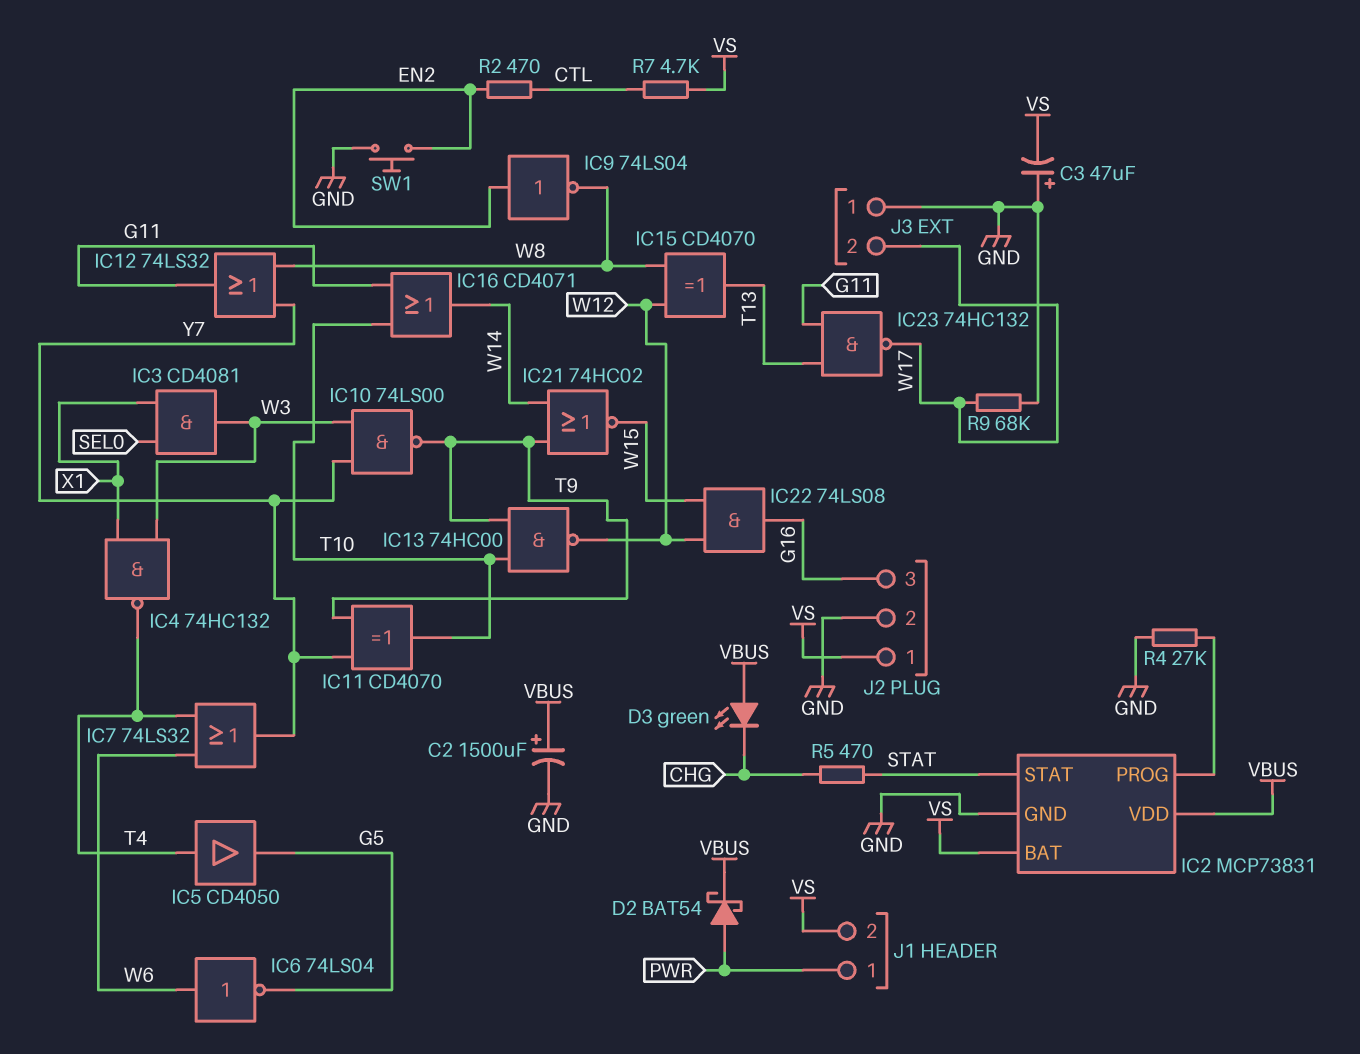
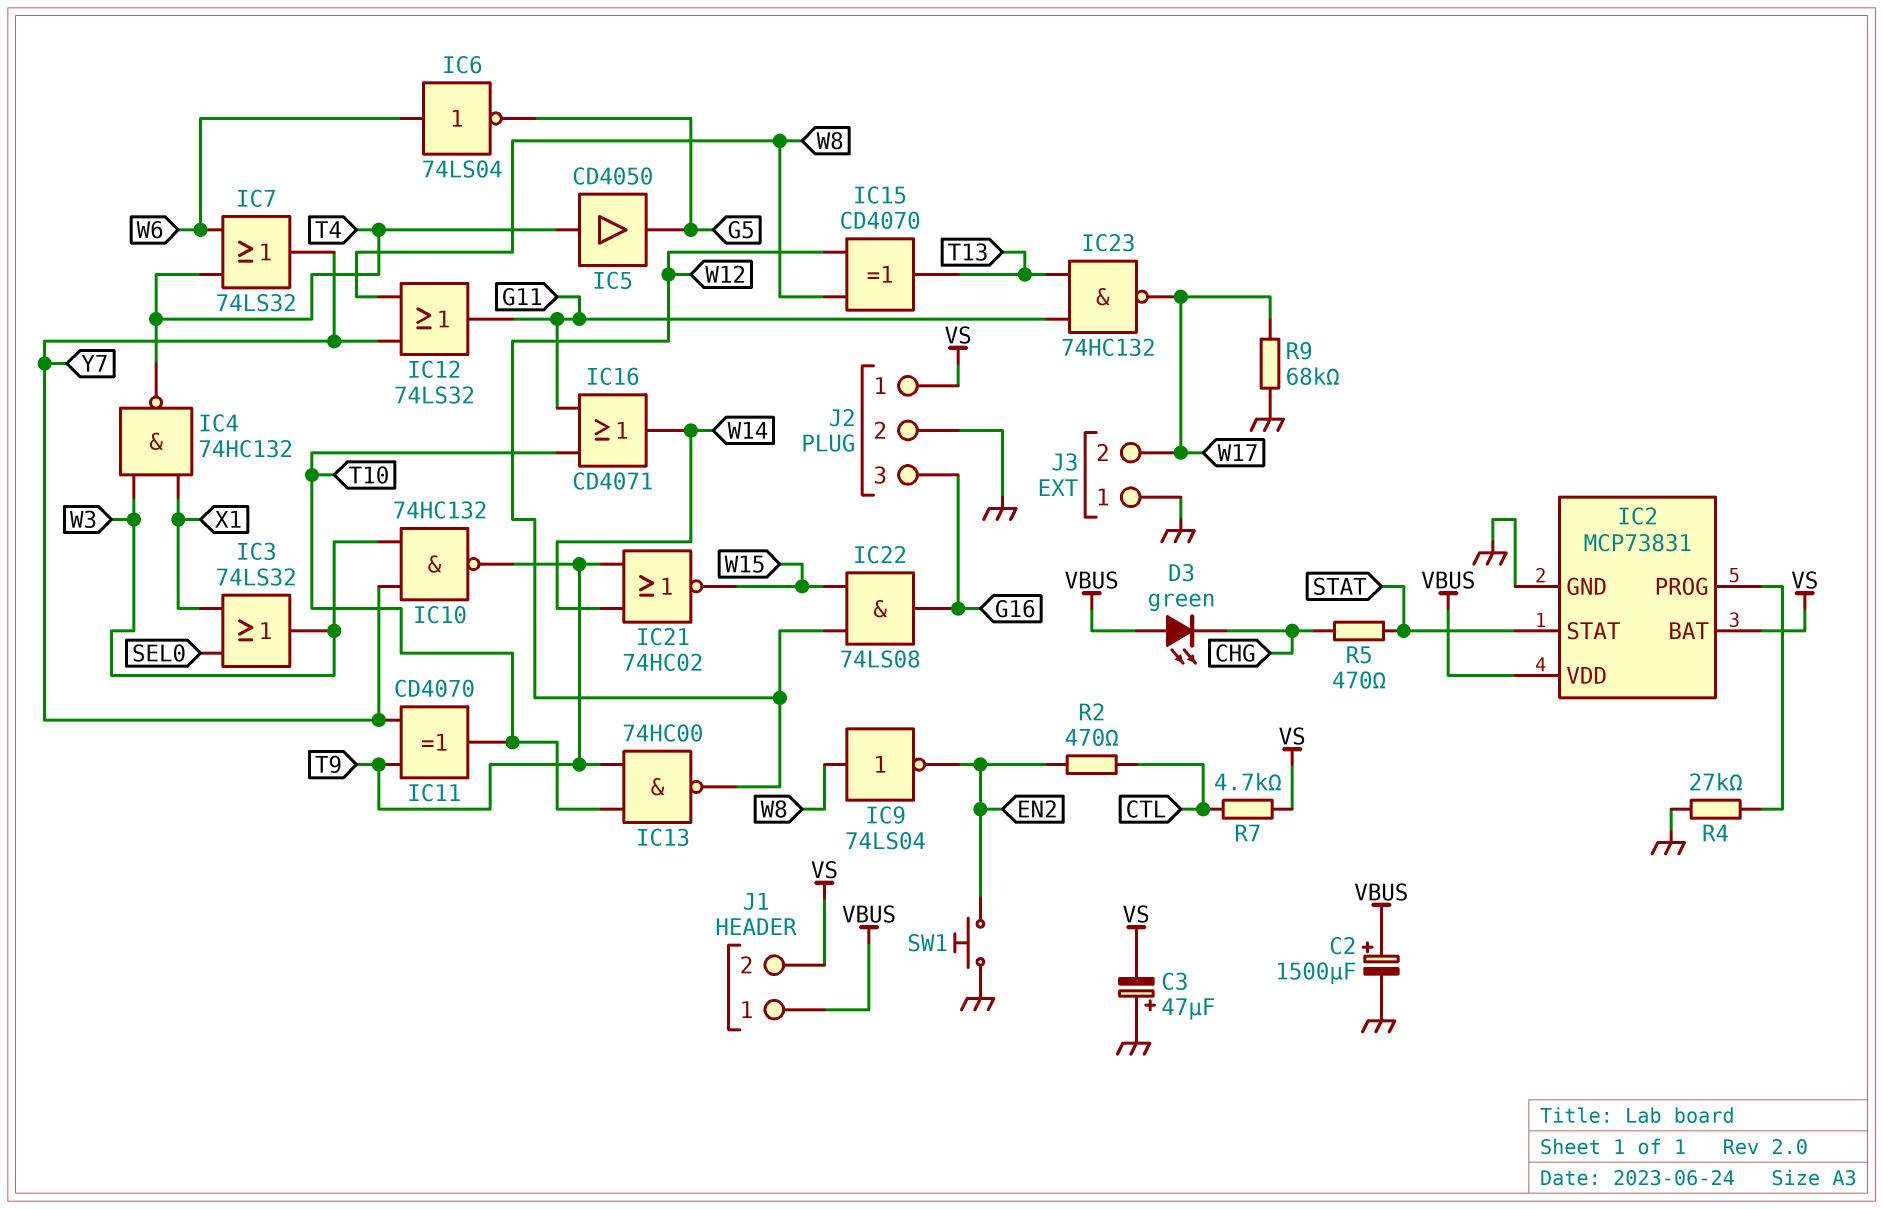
D2: schottky BAT54 (A PWR, K VBUS) -> none
IC3: AND CD4081 (in SEL0, in X1, out W3) -> OR 74LS32 (in SEL0, in X1, out W3)
IC9: NOT 74LS04 (in EN2, out W8) -> NOT 74LS04 (in W8, out EN2)
IC10: NAND 74LS00 (in W3, in Y7, out T9) -> NAND 74HC132 (in W3, in Y7, out T9)
J1 pin 1: PWR -> VBUS

